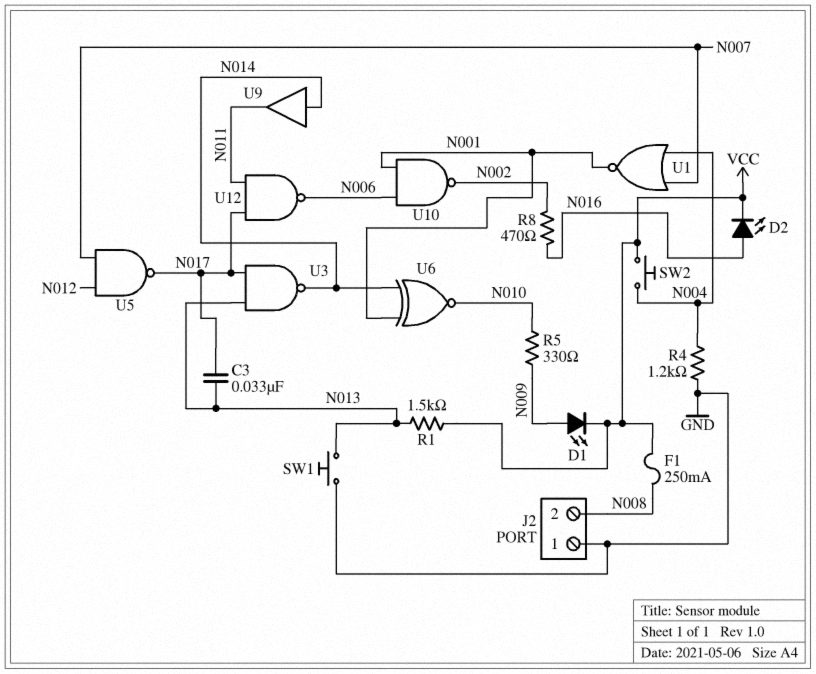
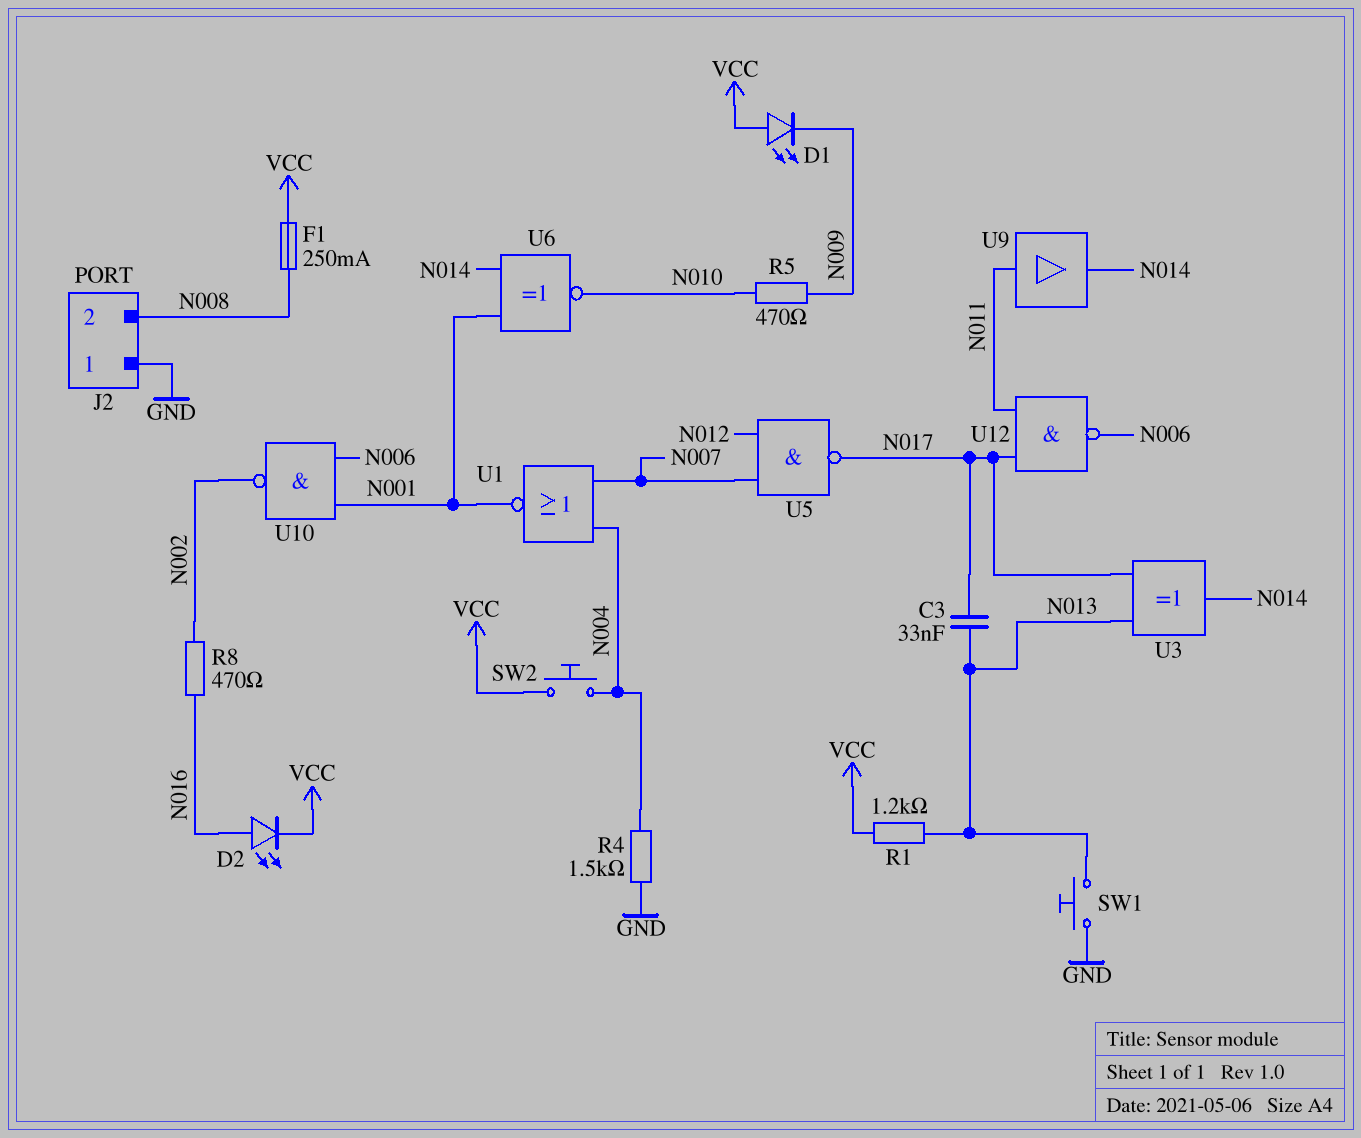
D1: LED (A N009, K VCC) -> LED (A VCC, K N009)
R1: 1.5k (N013, VCC) -> 1.2k (N013, VCC)
R4: 1.2k (GND, N004) -> 1.5k (GND, N004)
R5: 330 (N009, N010) -> 470 (N009, N010)
U3: NAND (in N013, in N017, out N014) -> XOR (in N013, in N017, out N014)
U9: buffer (in N014, out N011) -> buffer (in N011, out N014)

